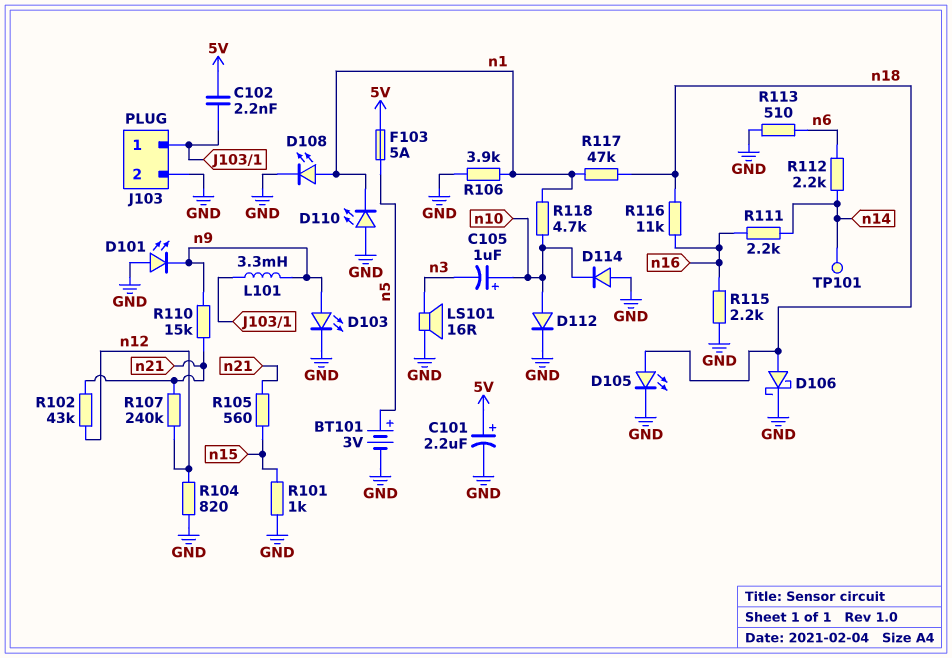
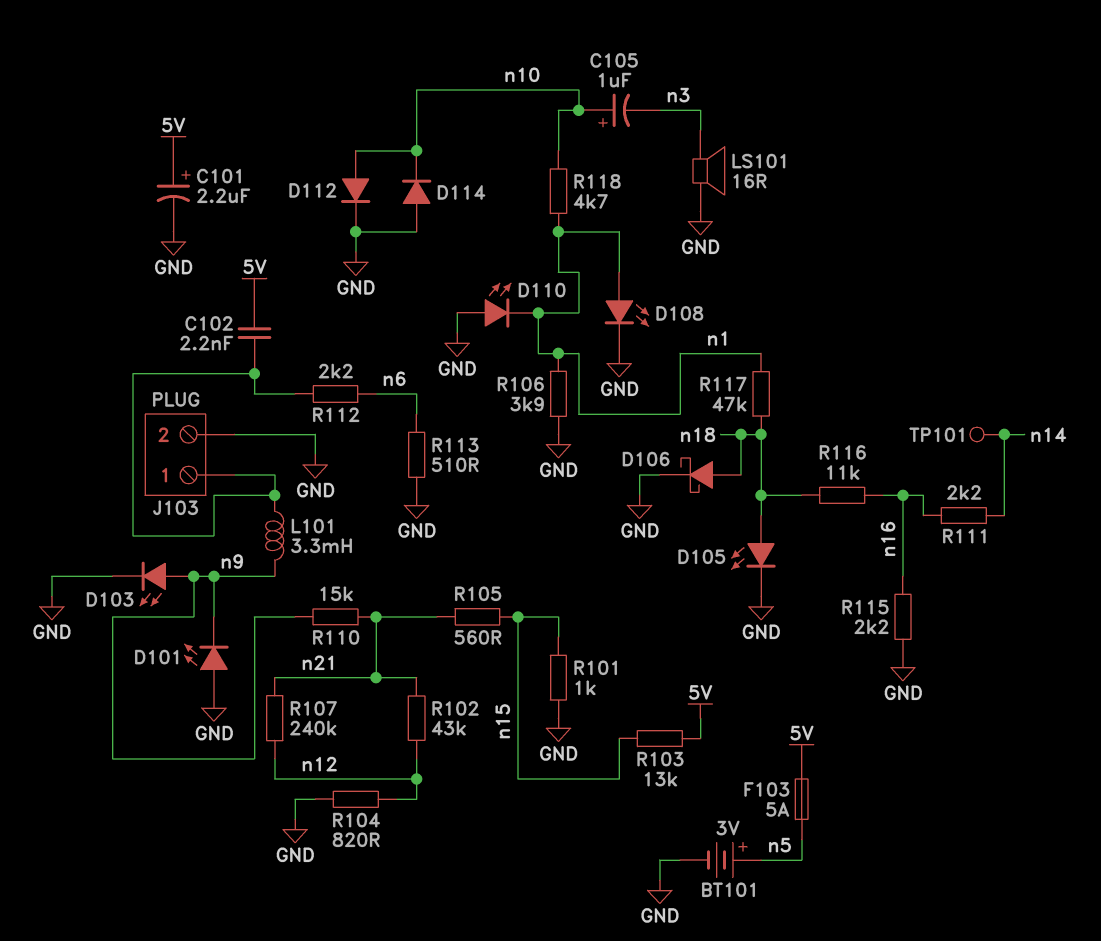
R103: none -> 13k (5V, n15)
R112: 2.2k (n6, n14) -> 2.2k (J103/1, n6)

